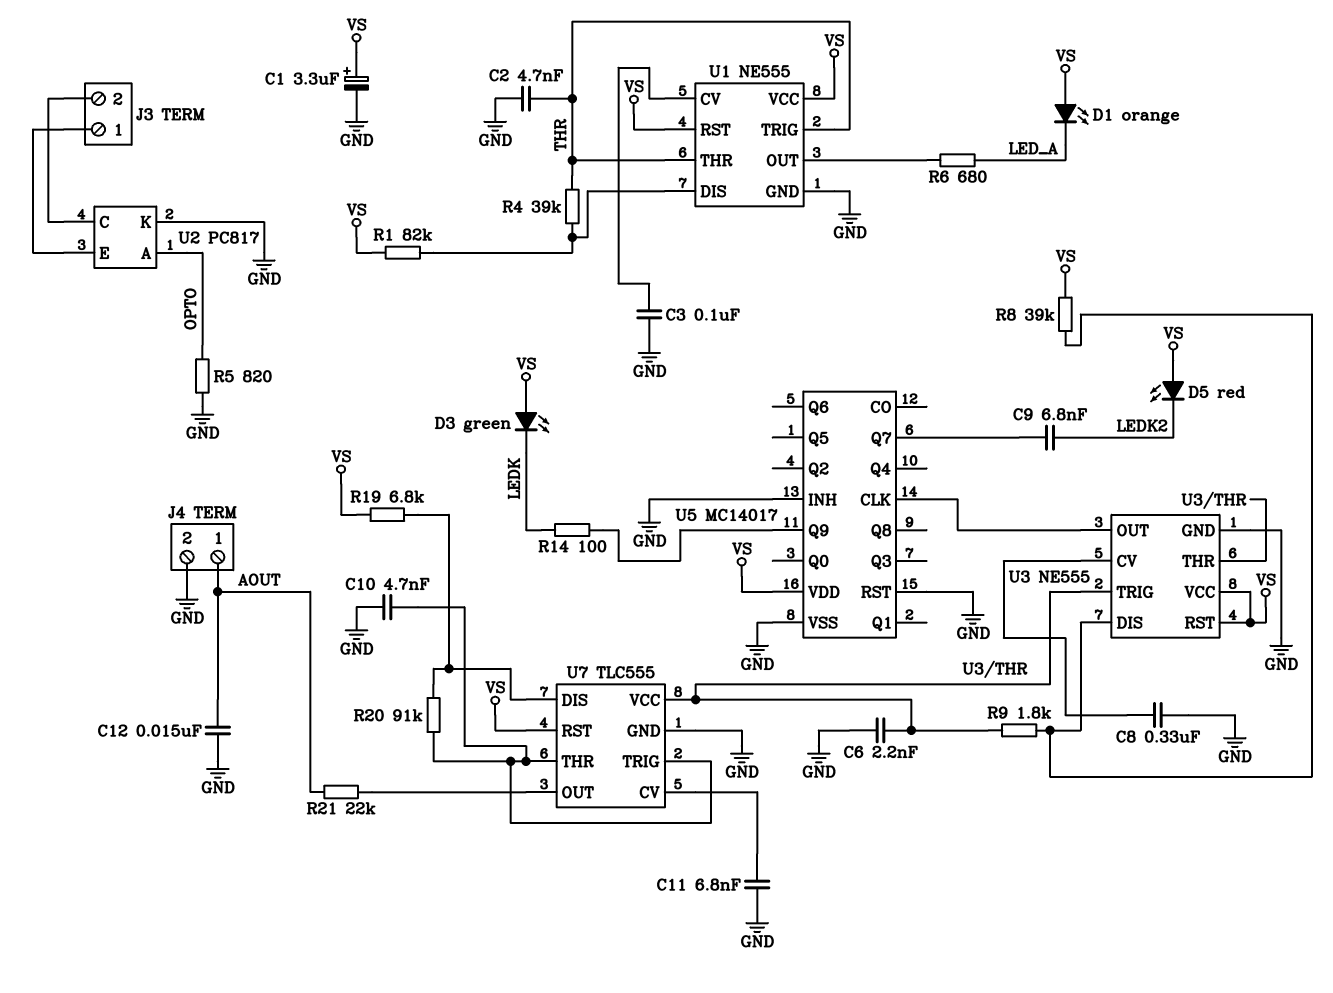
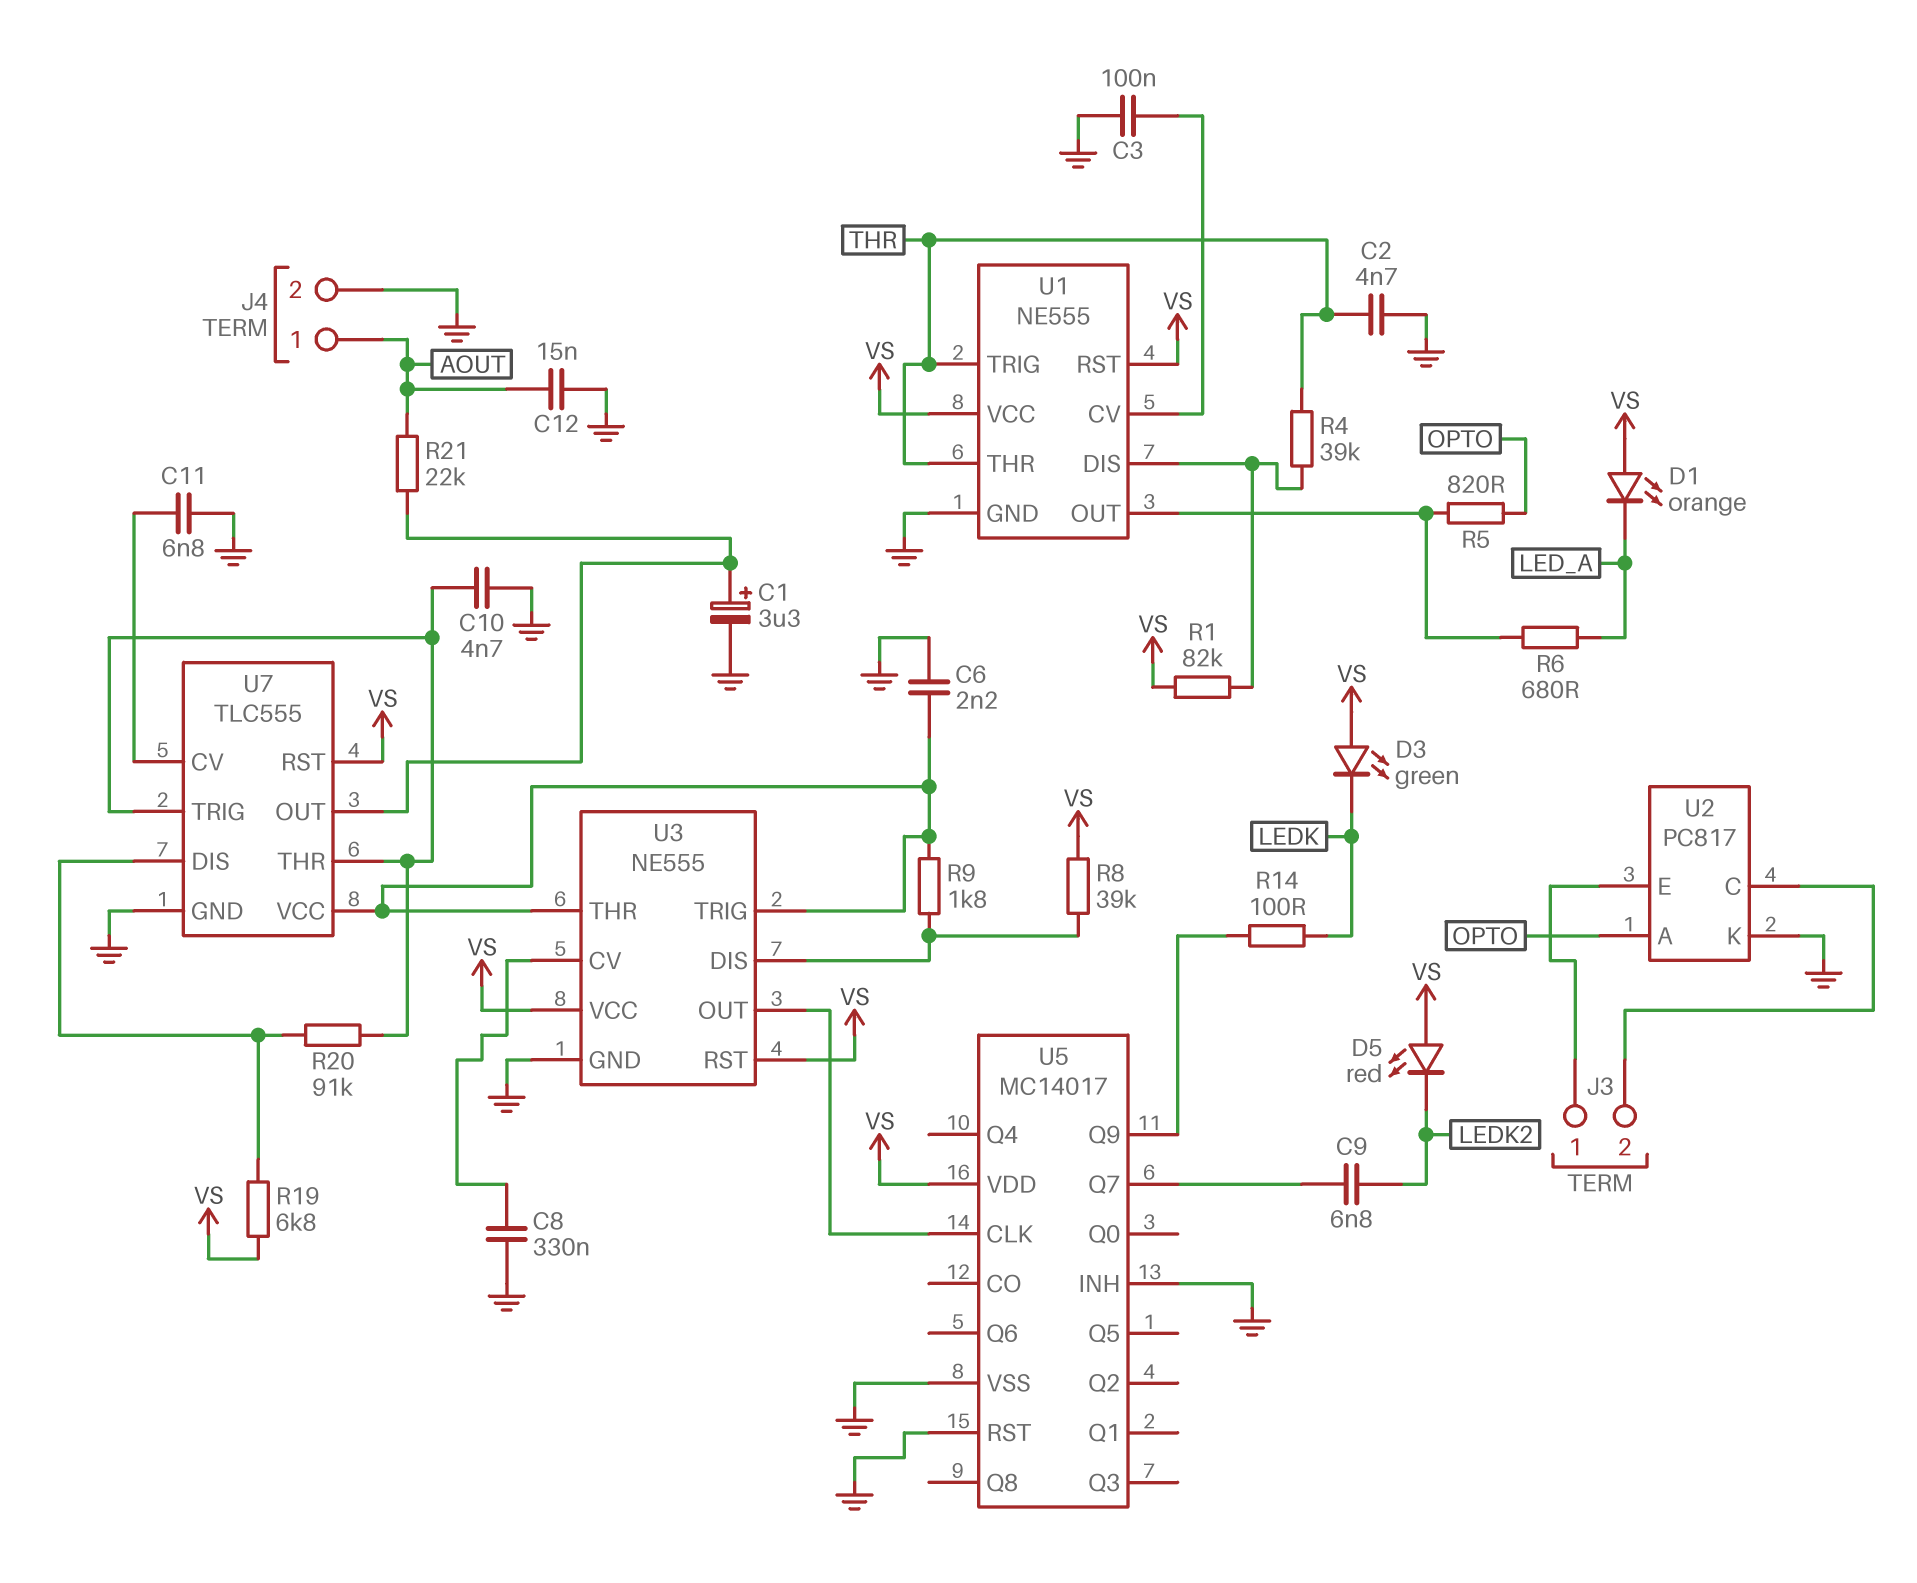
C1: 3.3uF (plus VS, minus GND) -> 3.3uF (plus U7/OUT, minus GND)
R5: 820 (GND, OPTO) -> 820 (OPTO, U1/OUT)

